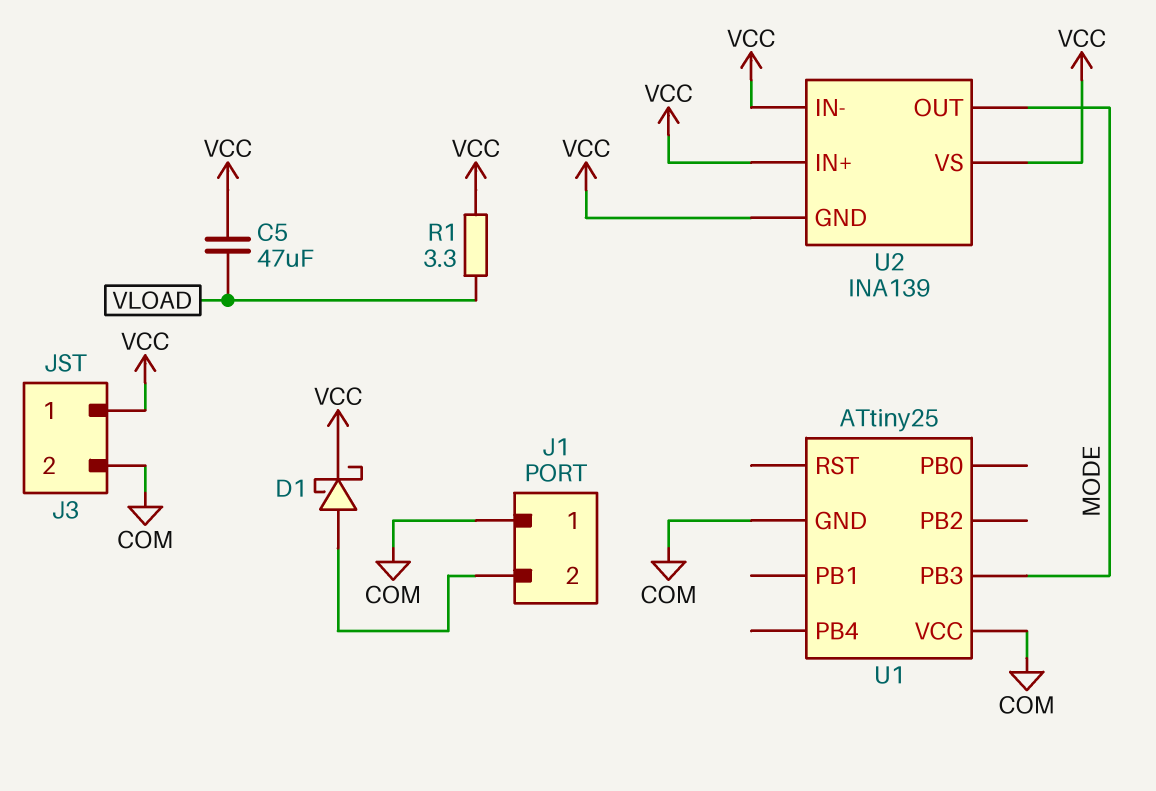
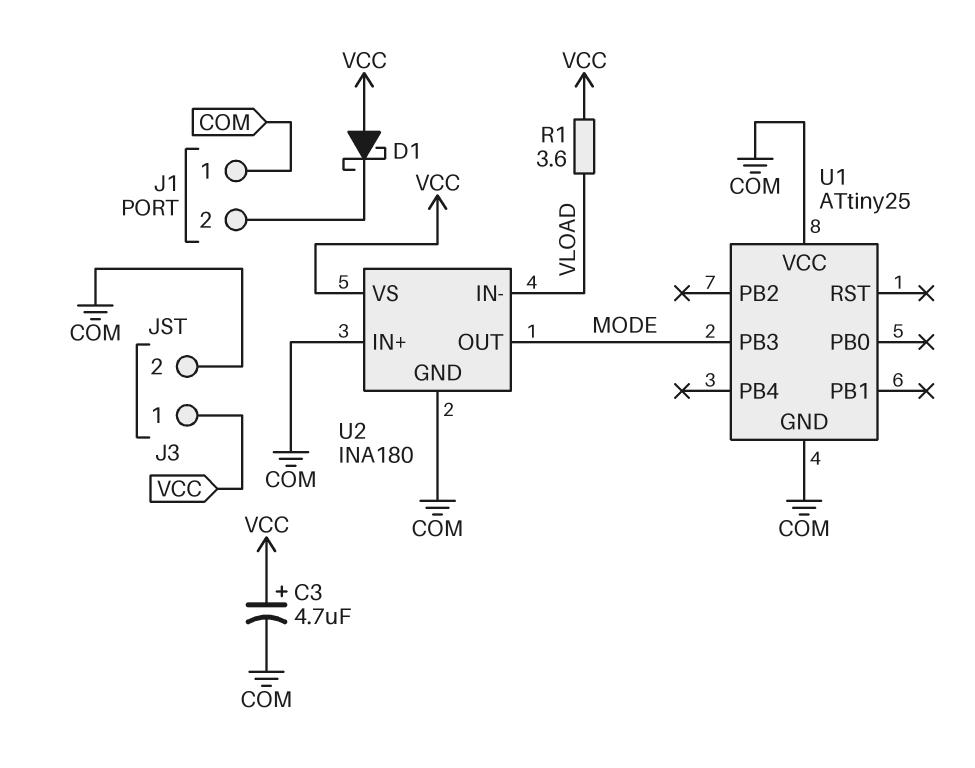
C3: none -> 4.7uF (plus VCC, minus COM)
C5: 47uF (VCC, VLOAD) -> none
D1: schottky (A J1/2, K VCC) -> schottky (A VCC, K J1/2)
R1: 3.3 (VCC, VLOAD) -> 3.6 (VCC, VLOAD)
U2: INA139 -> INA180
U2 pin GND: VCC -> COM
U2 pin IN+: VCC -> COM
U2 pin IN-: VCC -> VLOAD

